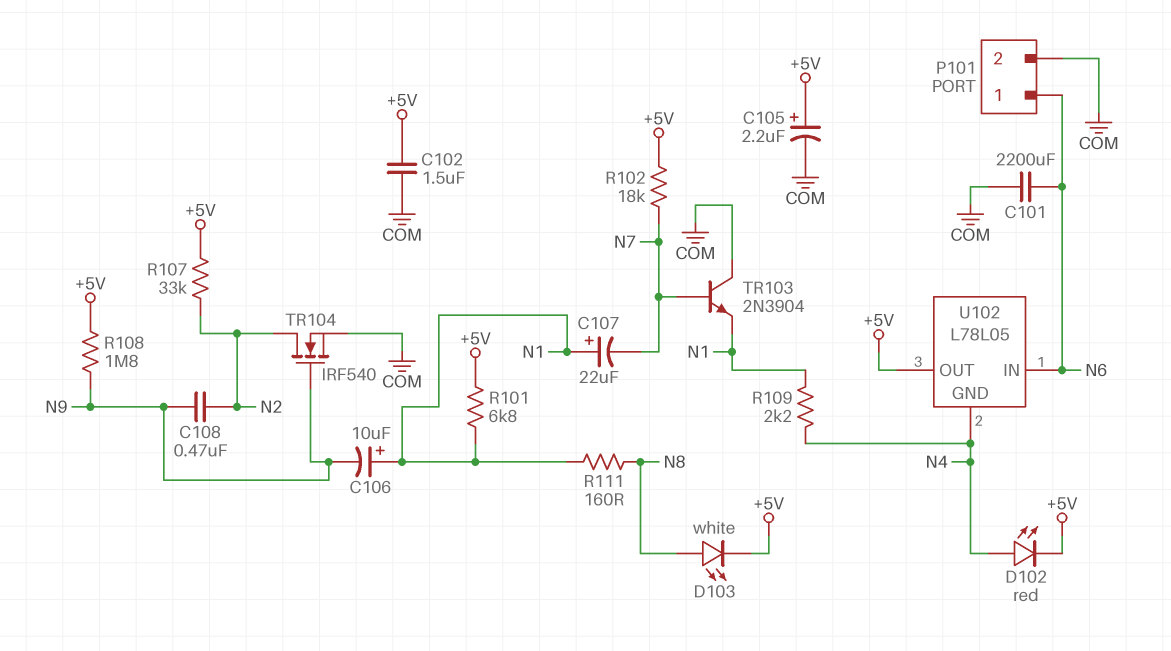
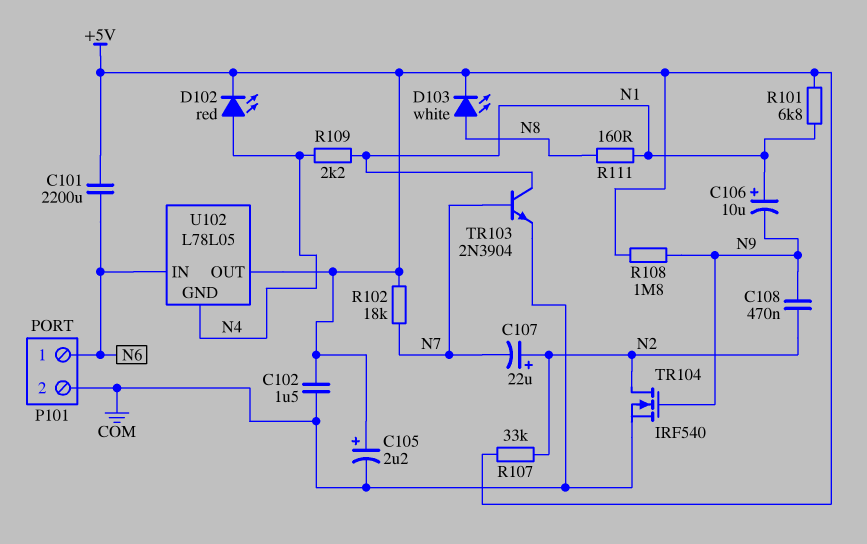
C101: 2200uF (COM, N6) -> 2200uF (+5V, N6)
C107: 22uF (plus N1, minus N7) -> 22uF (plus N2, minus N7)
TR103: NPN 2N3904 (B N7, C COM, E N1) -> NPN 2N3904 (B N7, C N1, E COM)

